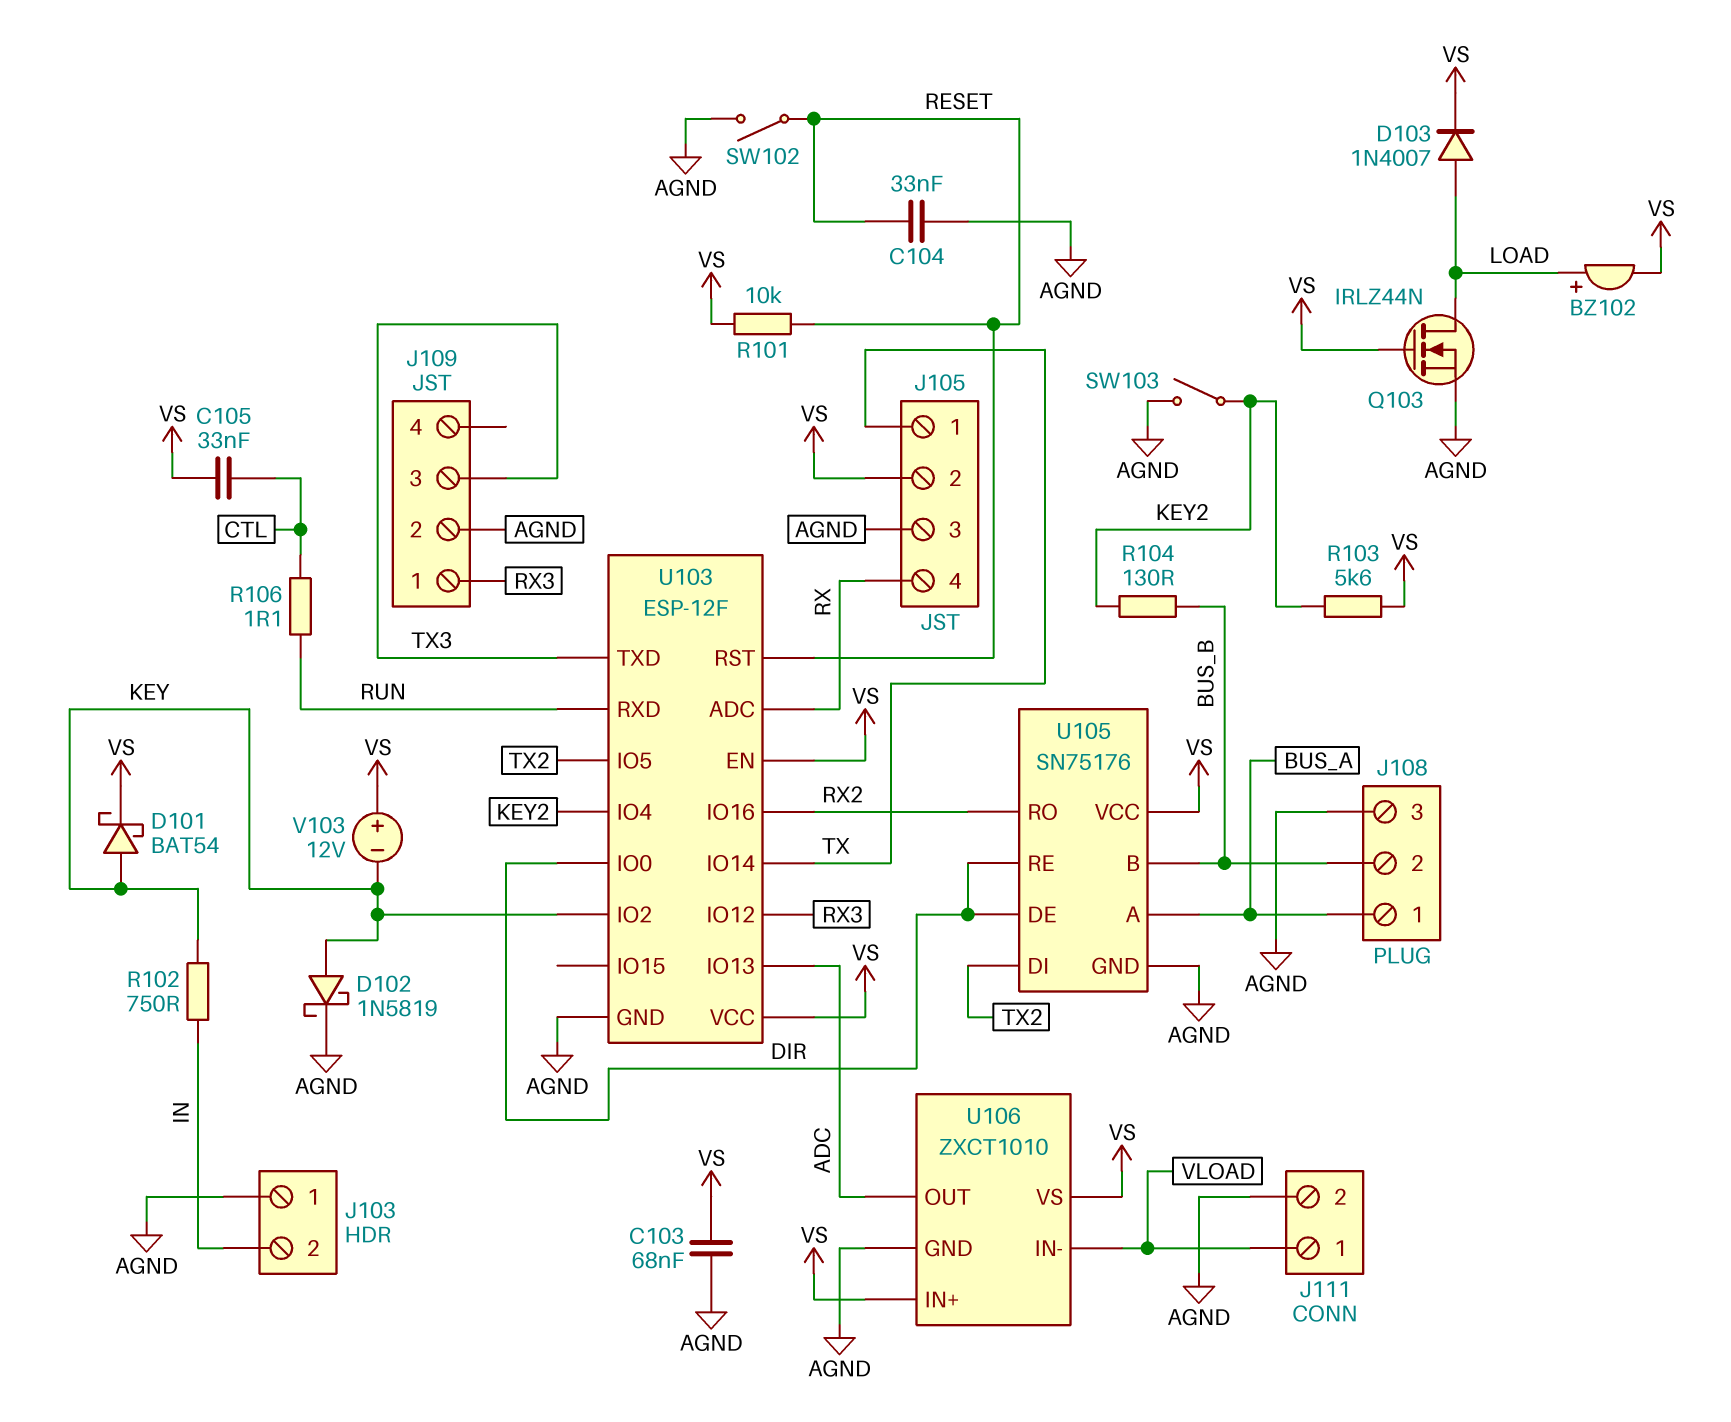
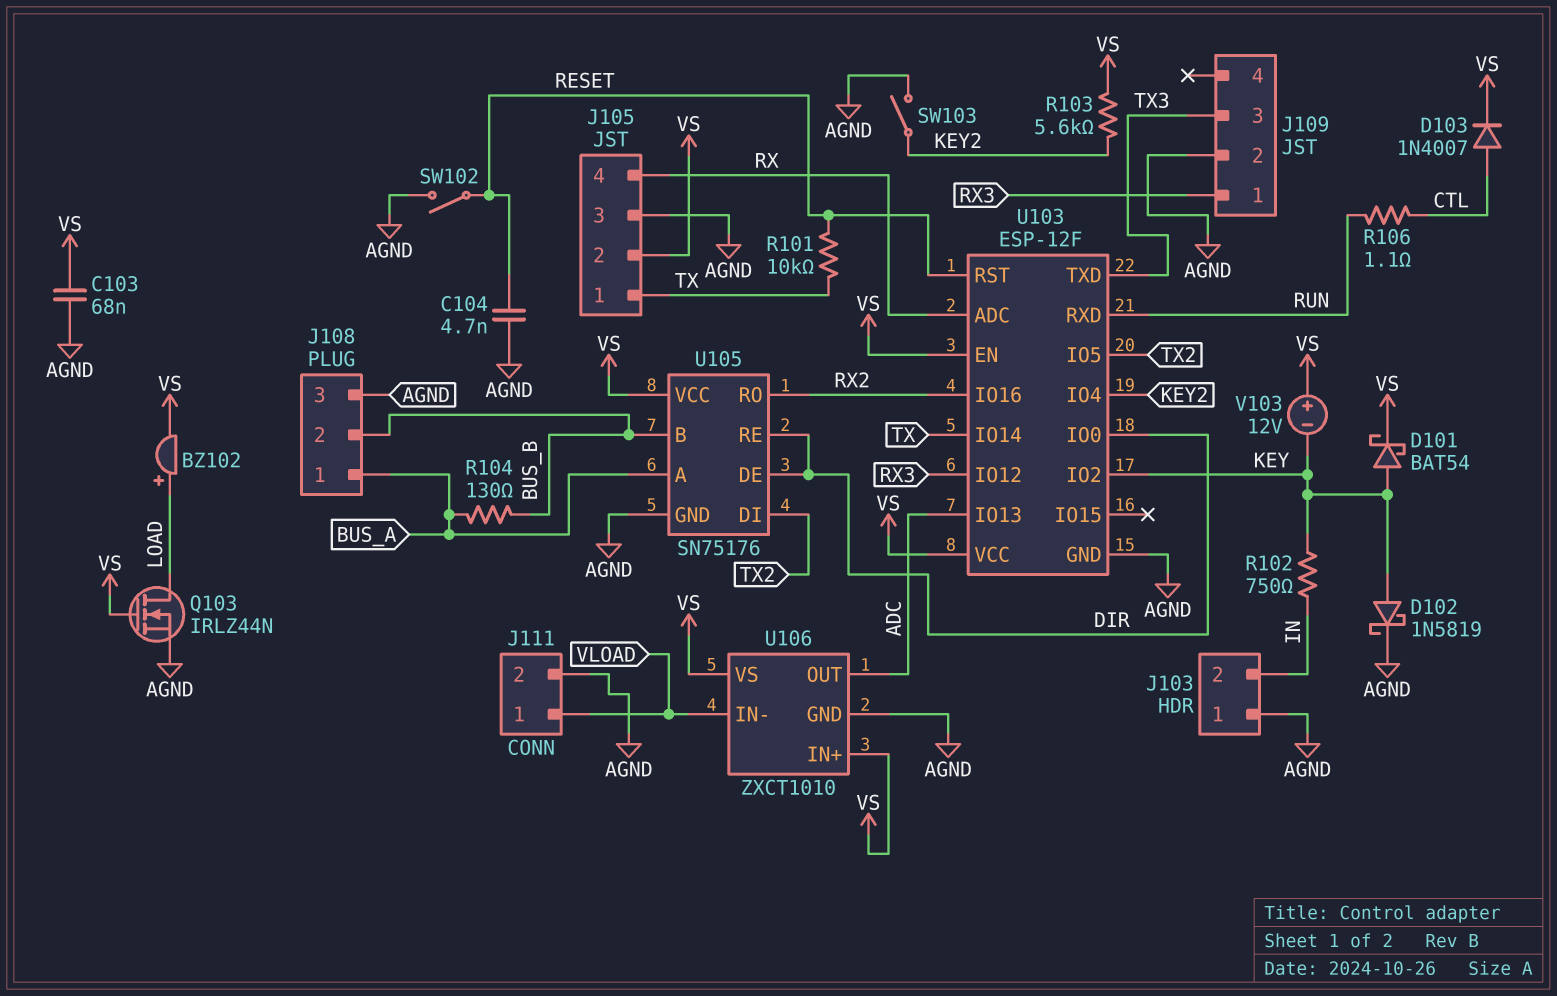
C104: 33nF (AGND, RESET) -> 4.7nF (AGND, RESET)
C105: 33nF (CTL, VS) -> none
D103: diode 1N4007 (A LOAD, K VS) -> diode 1N4007 (A CTL, K VS)
R101: 10k (RESET, VS) -> 10k (RESET, TX)
R104: 130 (BUS_B, KEY2) -> 130 (BUS_A, BUS_B)

